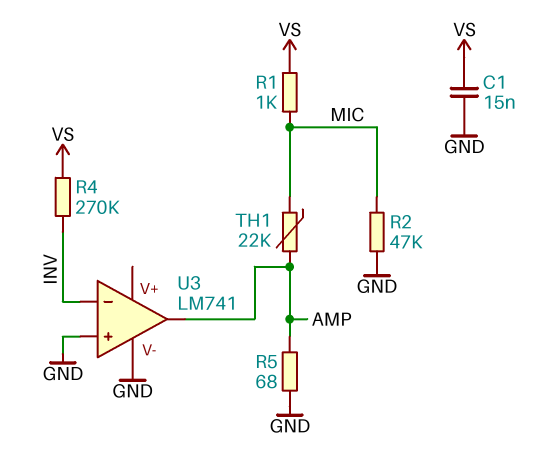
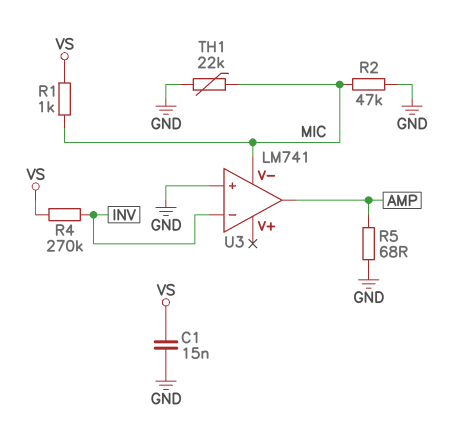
TH1: 22k (AMP, MIC) -> 22k (GND, MIC)
U3 pin V-: GND -> MIC

